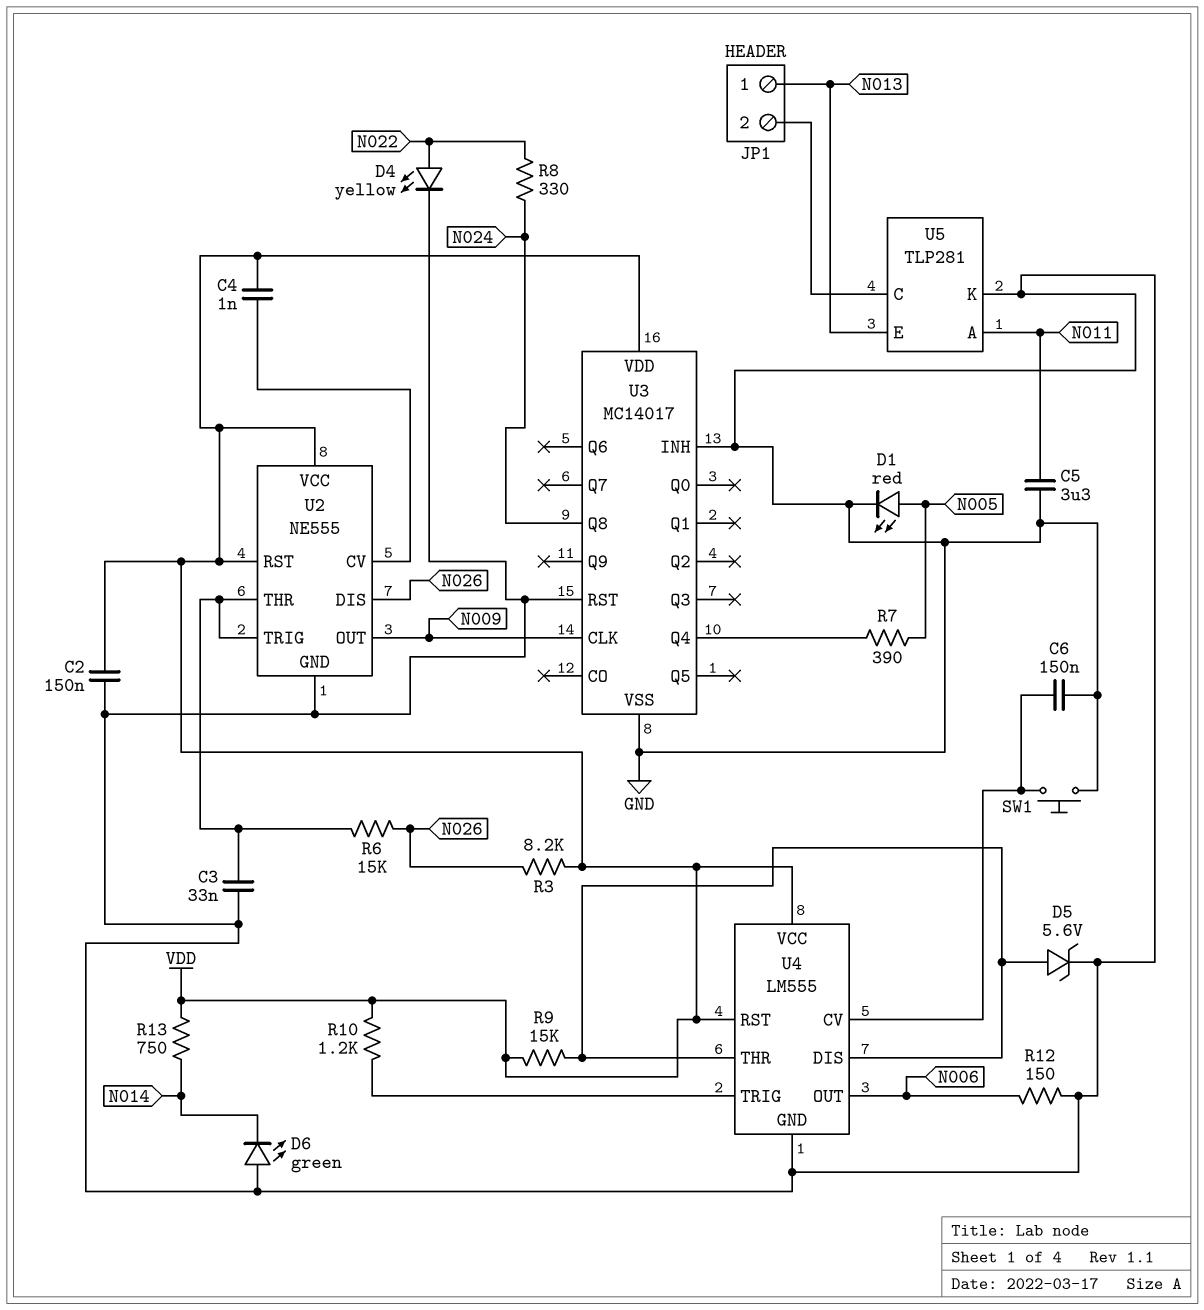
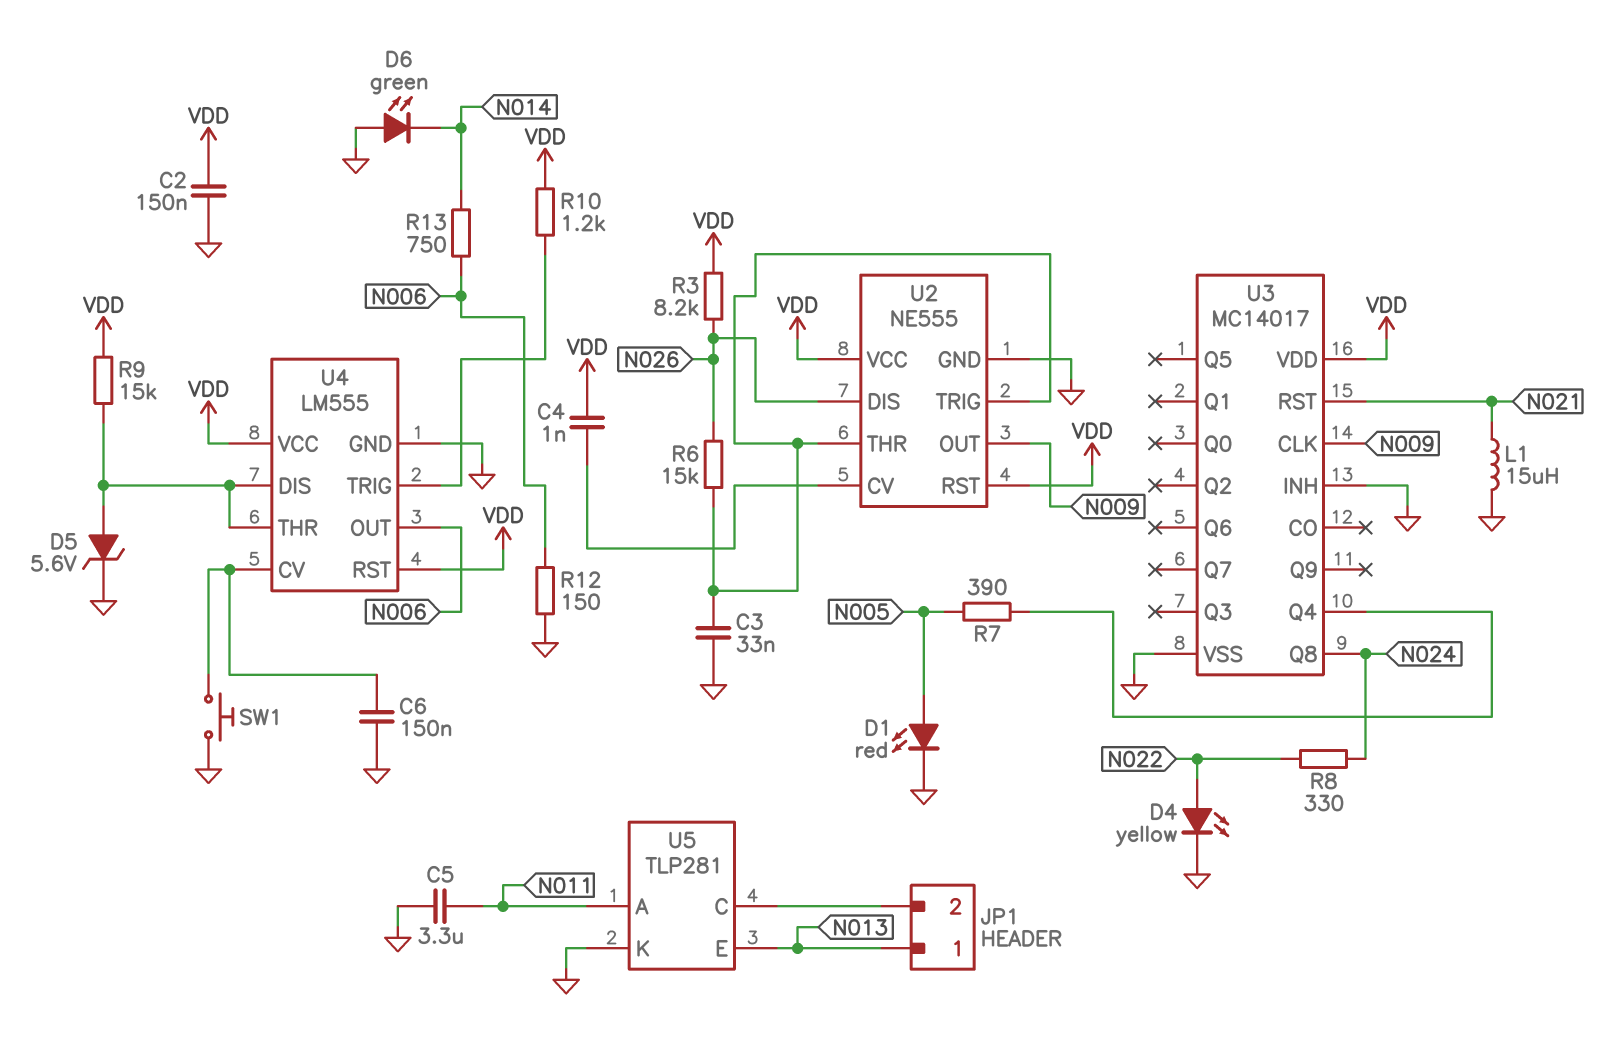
L1: none -> 15uH (GND, N021)
R13: 750 (N014, VDD) -> 750 (N006, N014)
U3 pin RST: GND -> N021

